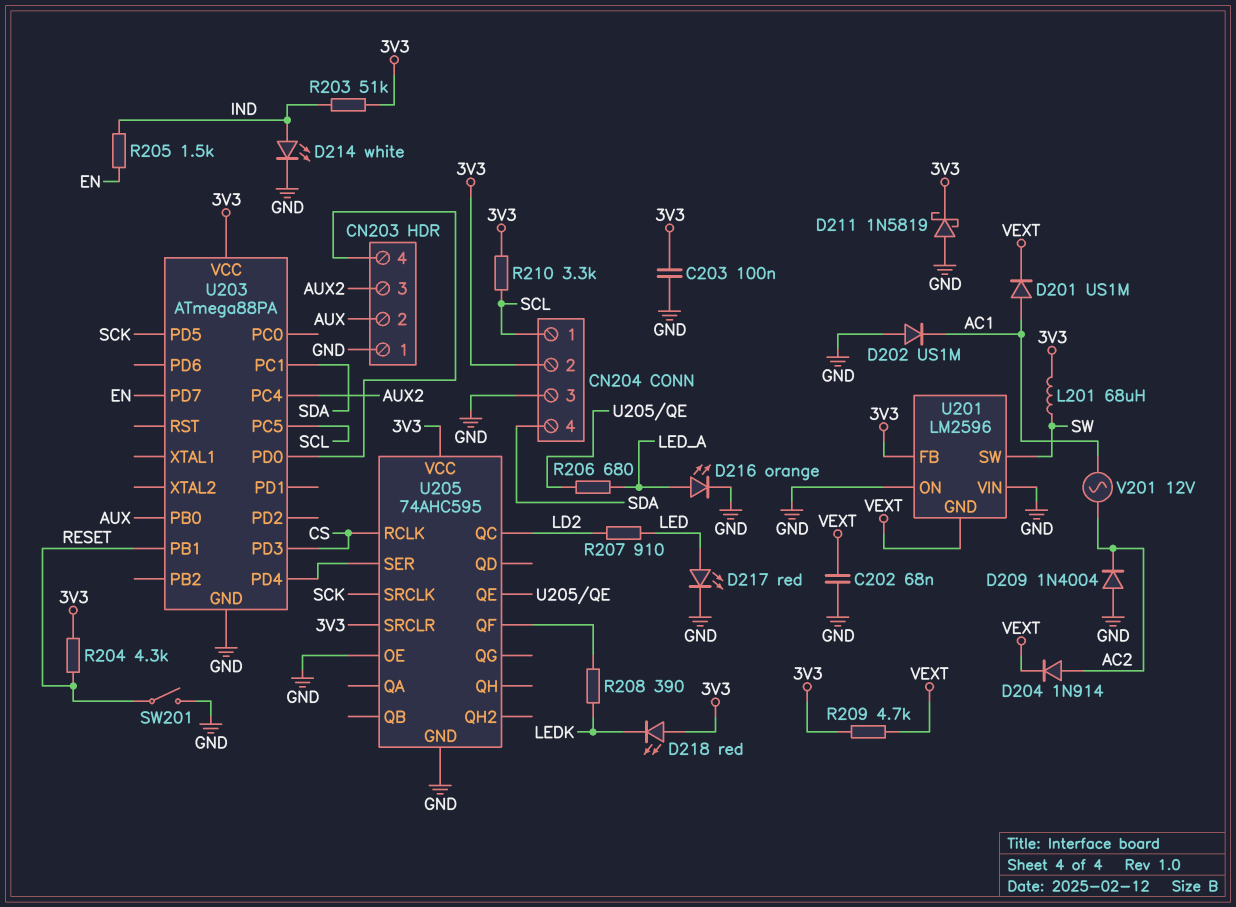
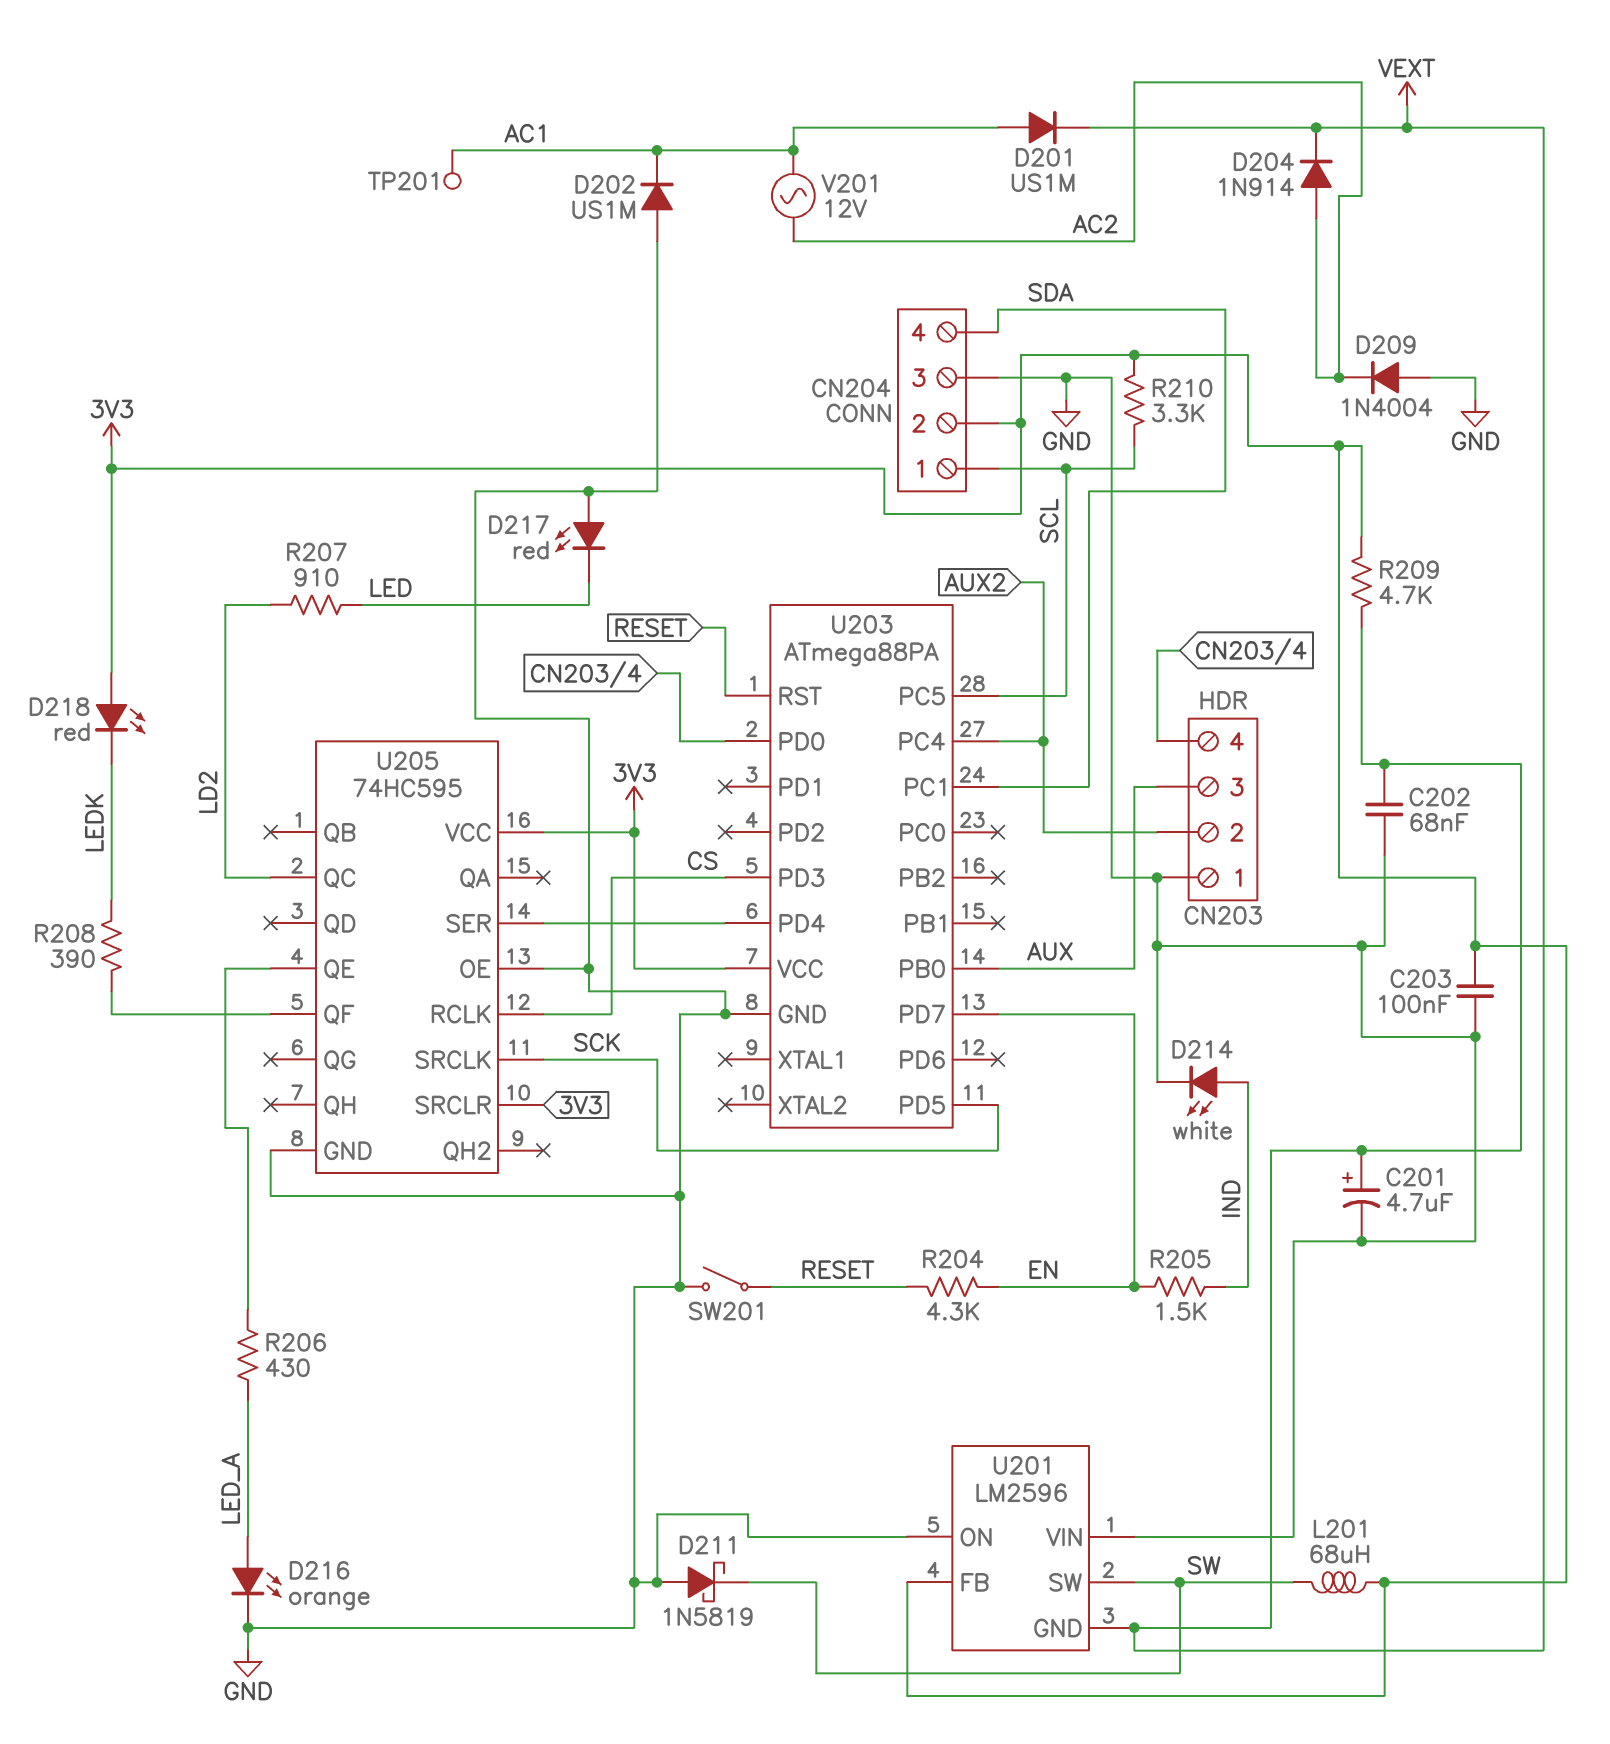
C201: none -> 4.7uF (plus VEXT, minus GND)
CN203 pin 2: AUX -> AUX2
CN203 pin 3: AUX2 -> AUX
D211: schottky 1N5819 (A GND, K 3V3) -> schottky 1N5819 (A GND, K SW)
D217: LED red (A LED, K GND) -> LED red (A GND, K LED)
R203: 51k (3V3, IND) -> none
R204: 4.3k (3V3, RESET) -> 4.3k (EN, RESET)
R206: 680 (LED_A, U205/QE) -> 430 (LED_A, U205/QE)
TP201: none -> test point (AC1)
U203 pin PB1: RESET -> none
U203 pin RST: none -> RESET
U205: 74AHC595 -> 74HC595

